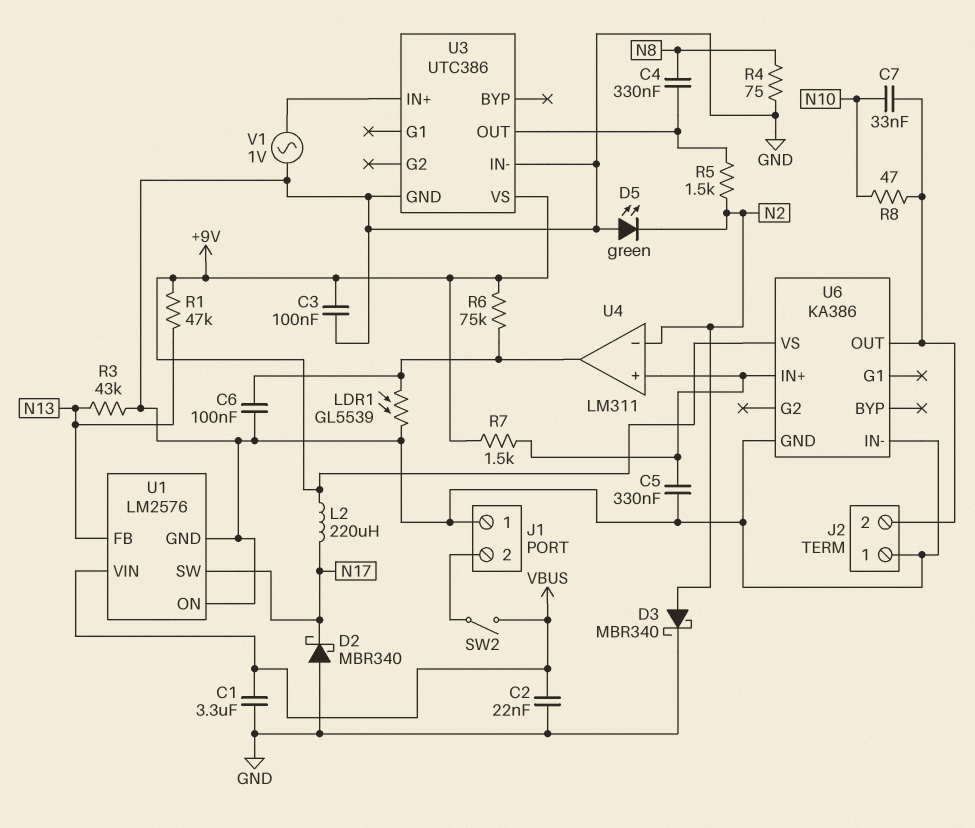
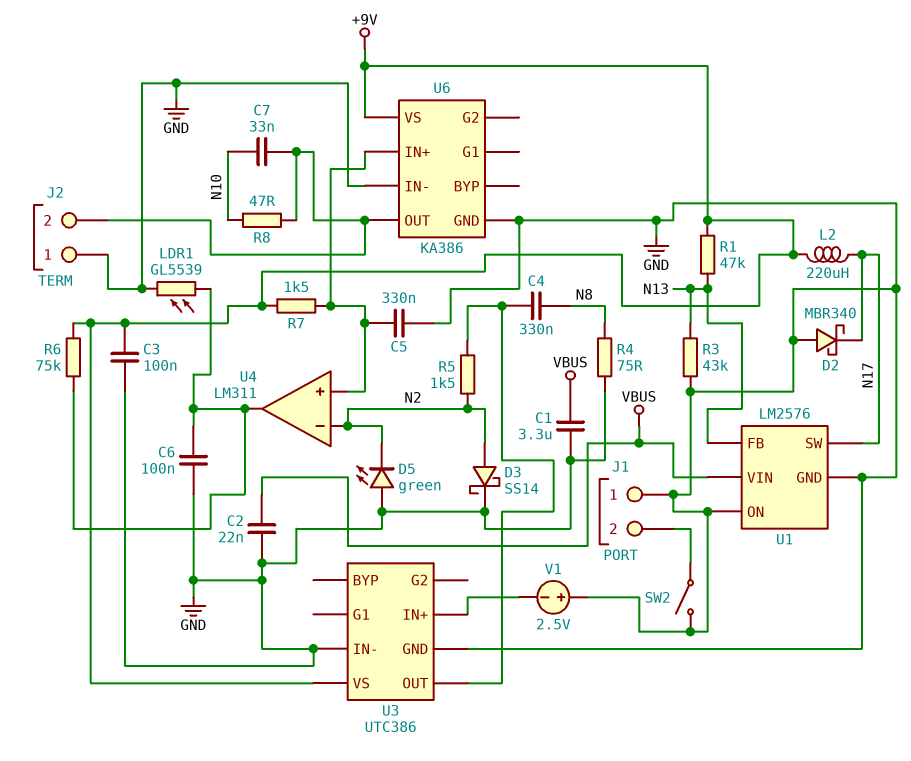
D3: schottky MBR340 (A N2, K GND) -> schottky SS14 (A N2, K GND)
SW2: switch (J1/2, VBUS) -> switch (GND, J1/2)
V1: AC 1V (GND, U3/IN+) -> 2.5V (plus GND, minus U3/IN+)

